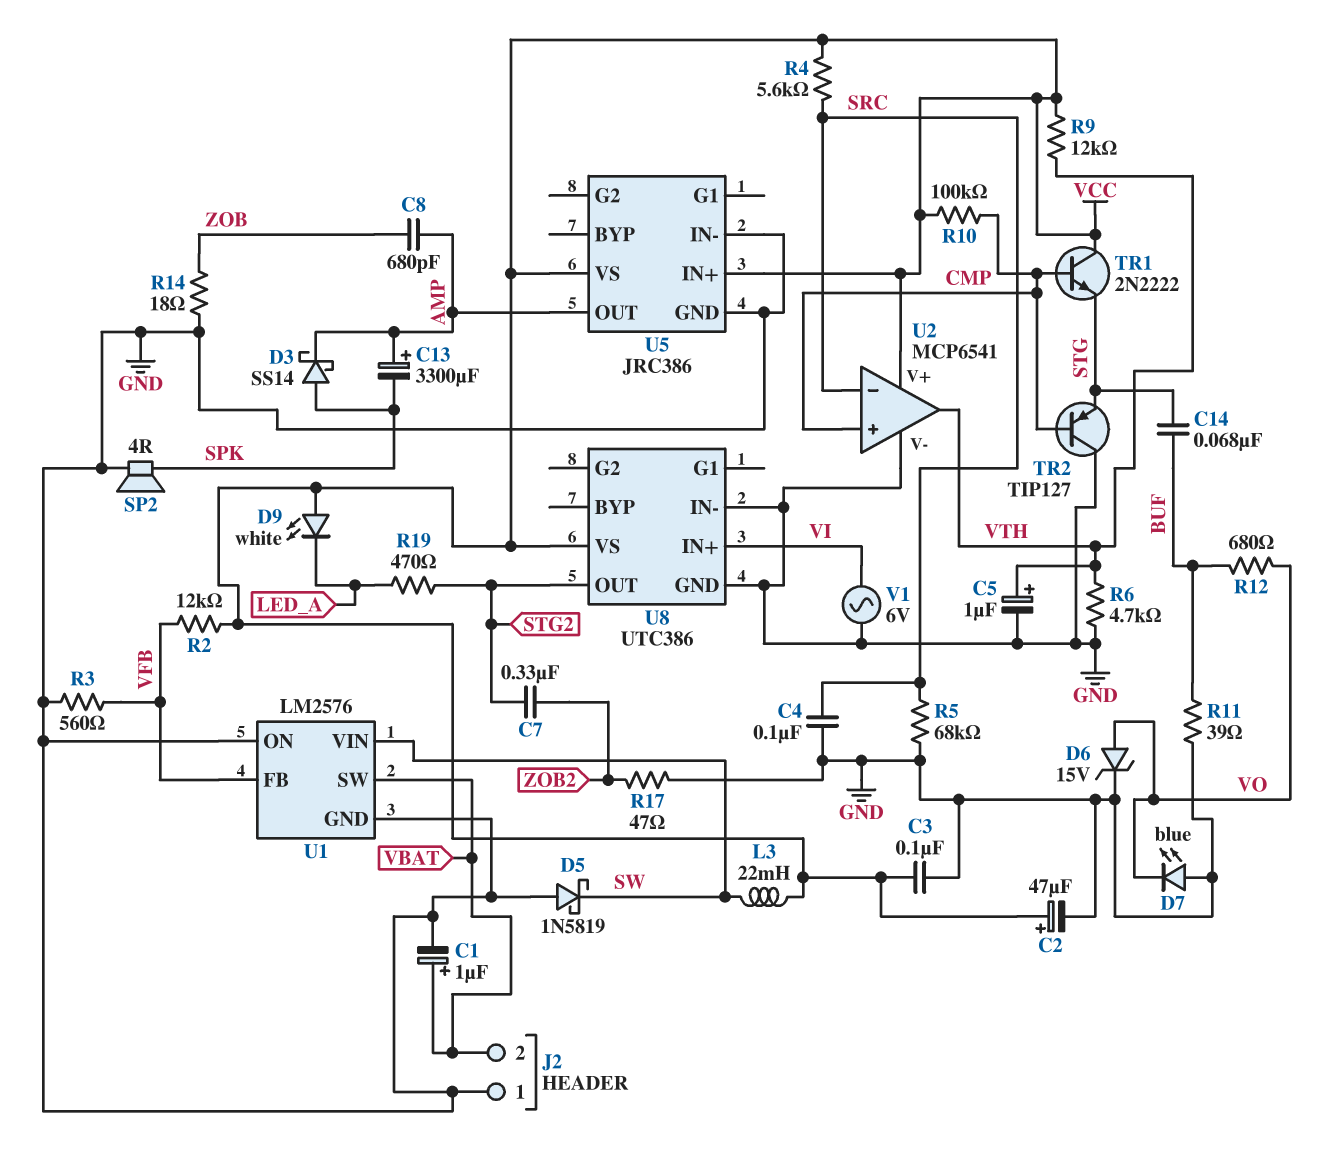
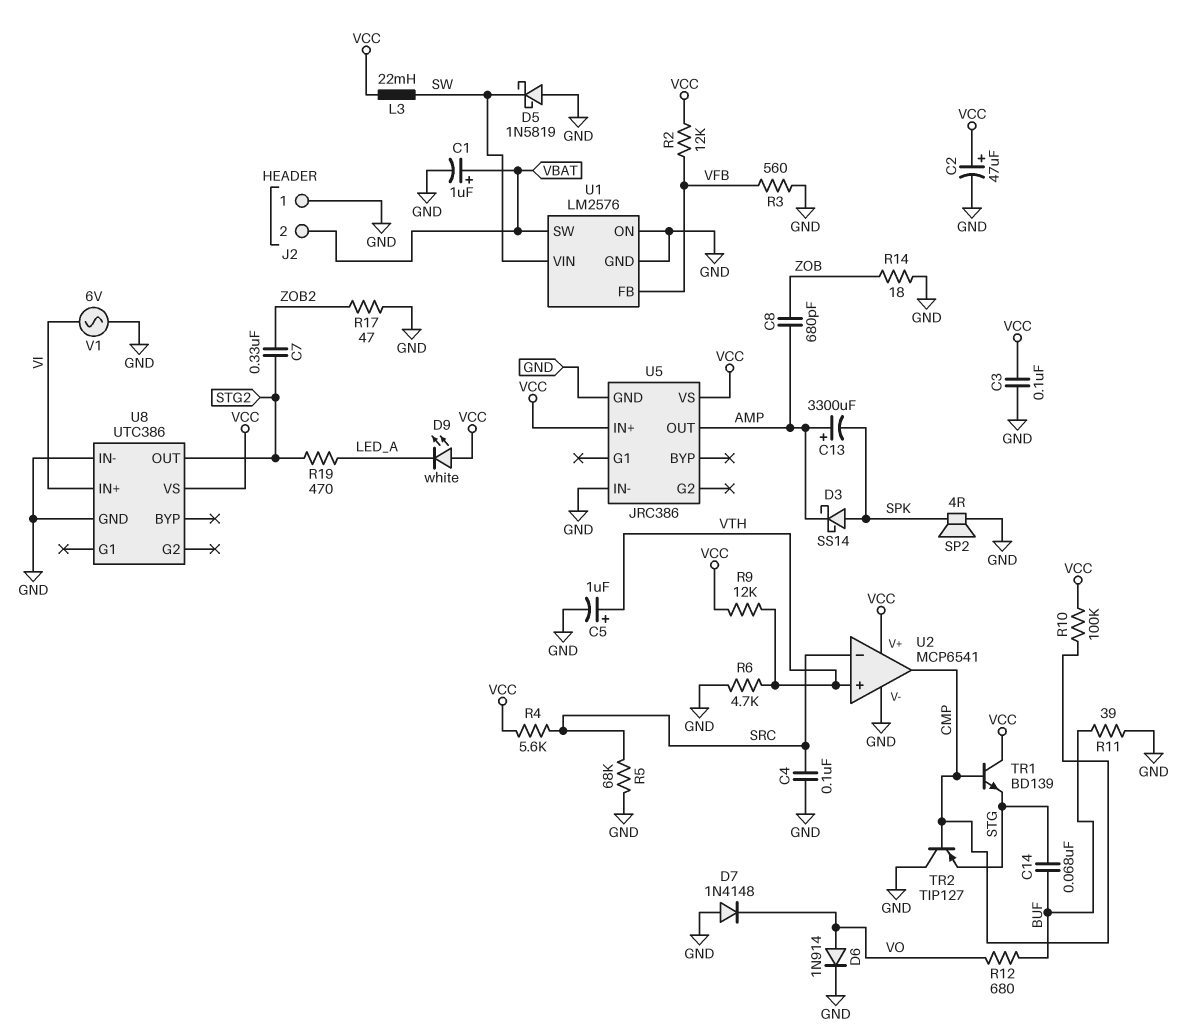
D6: zener 15V (A VO, K GND) -> diode 1N914 (A VO, K GND)
D7: LED blue (A GND, K VO) -> diode 1N4148 (A GND, K VO)
TR1: NPN 2N2222 (B CMP, C VCC, E STG) -> NPN BD139 (B CMP, C VCC, E STG)
U2 pin in+: CMP -> VTH
U2 pin out: VTH -> CMP

